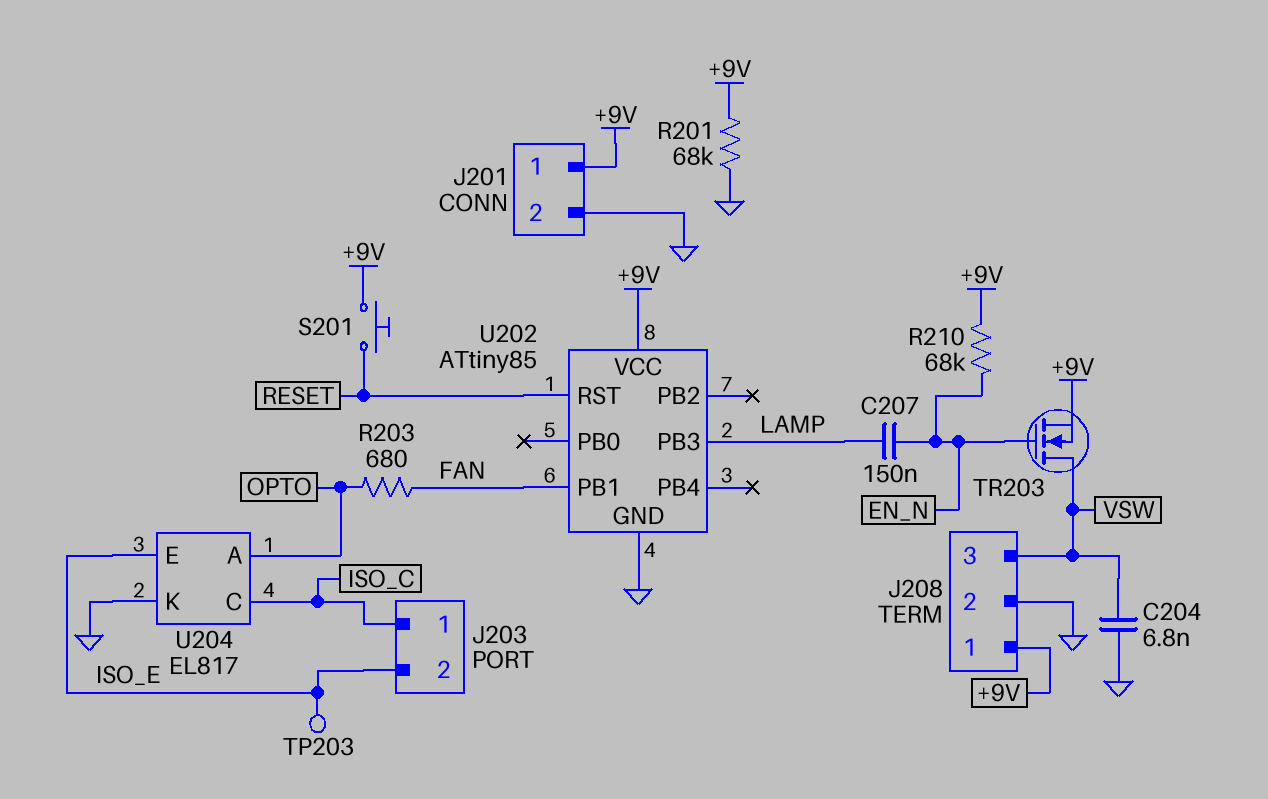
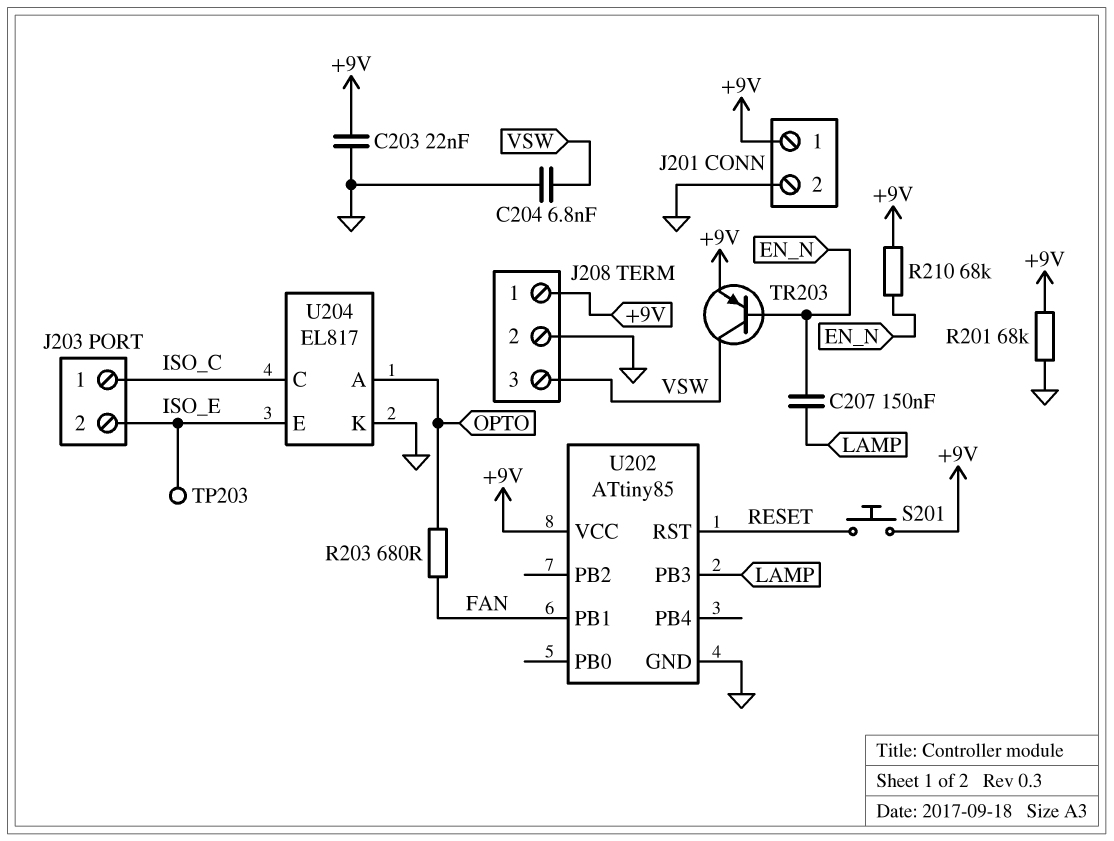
C203: none -> 22nF (+9V, GND)
TR203: NMOS (G EN_N, D VSW, S +9V) -> PNP (B EN_N, C VSW, E +9V)

